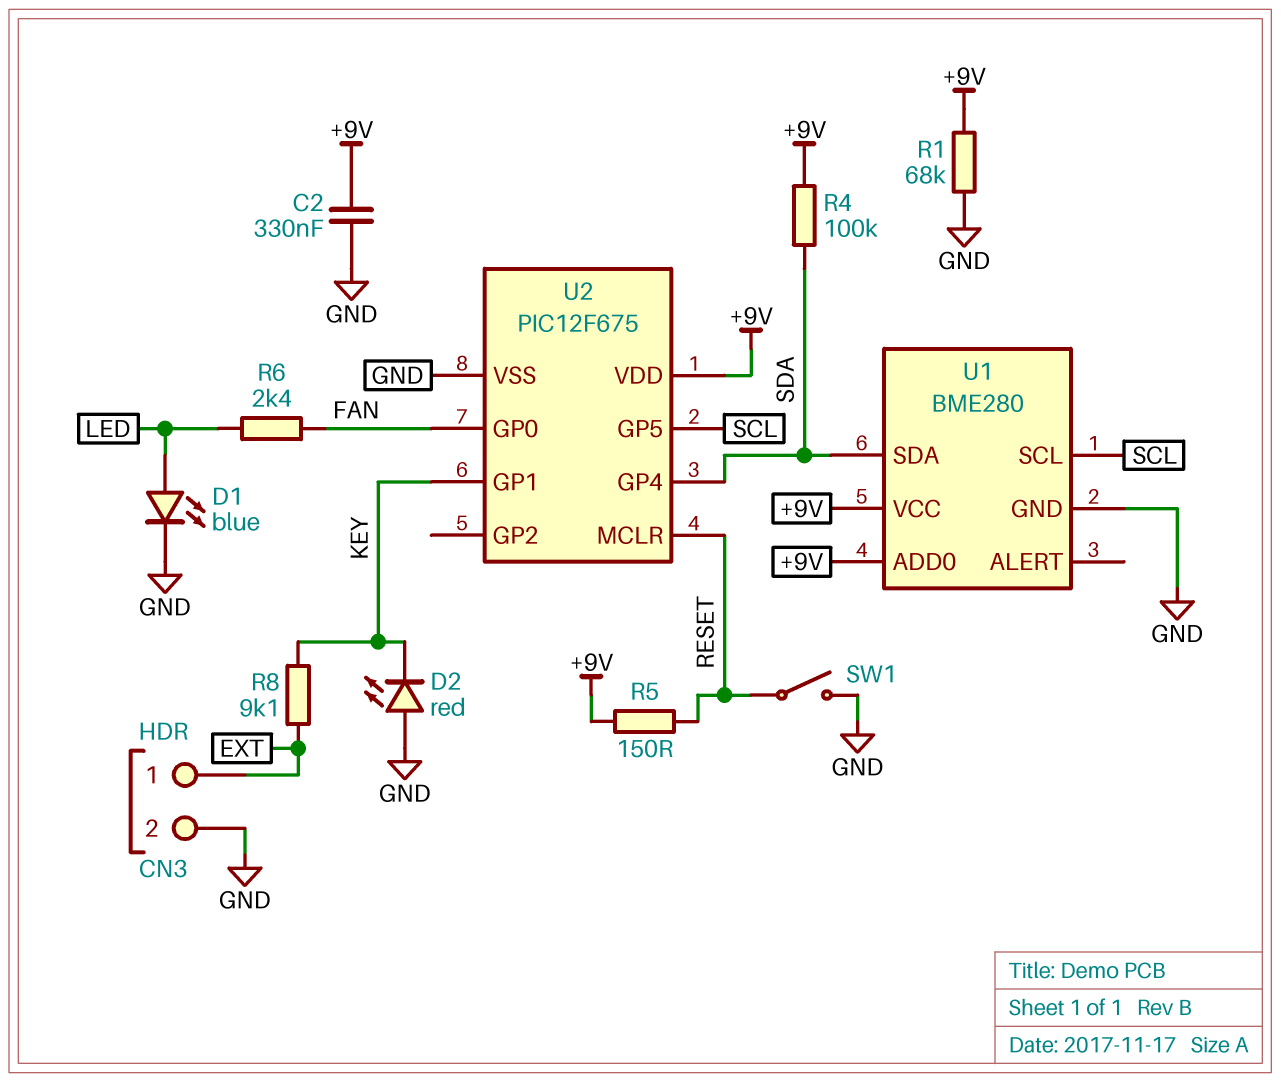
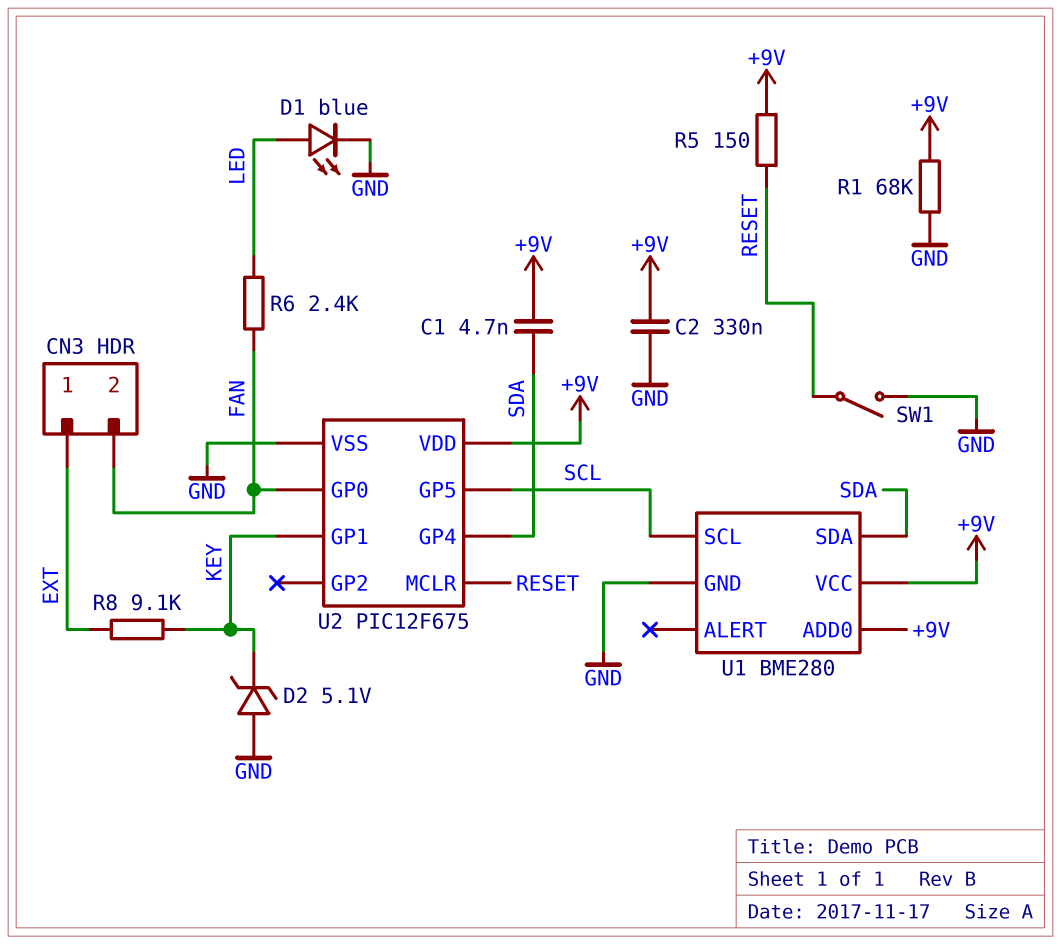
C1: none -> 4.7nF (+9V, SDA)
CN3 pin 2: GND -> FAN
D2: LED red (A GND, K KEY) -> zener 5.1V (A GND, K KEY)
R4: 100k (+9V, SDA) -> none

